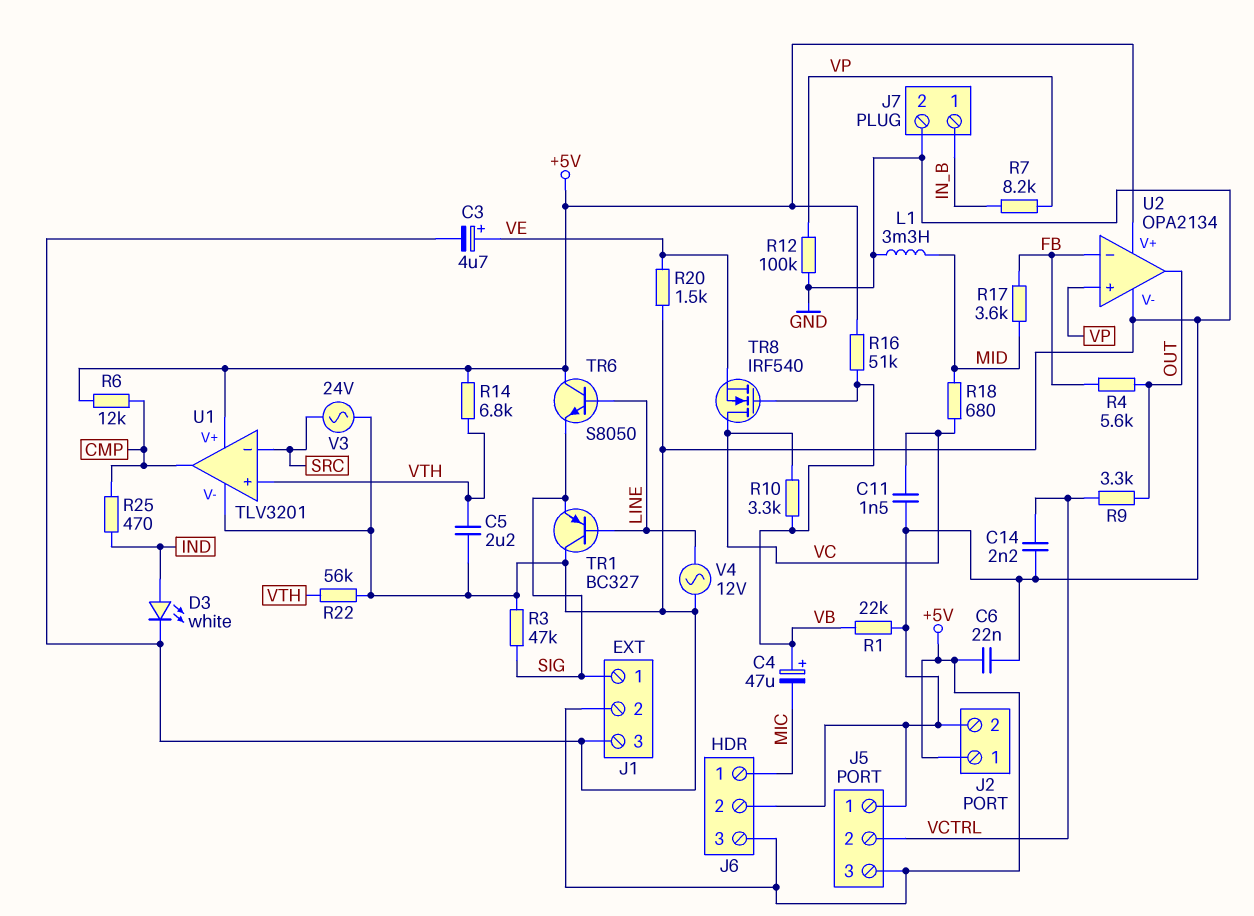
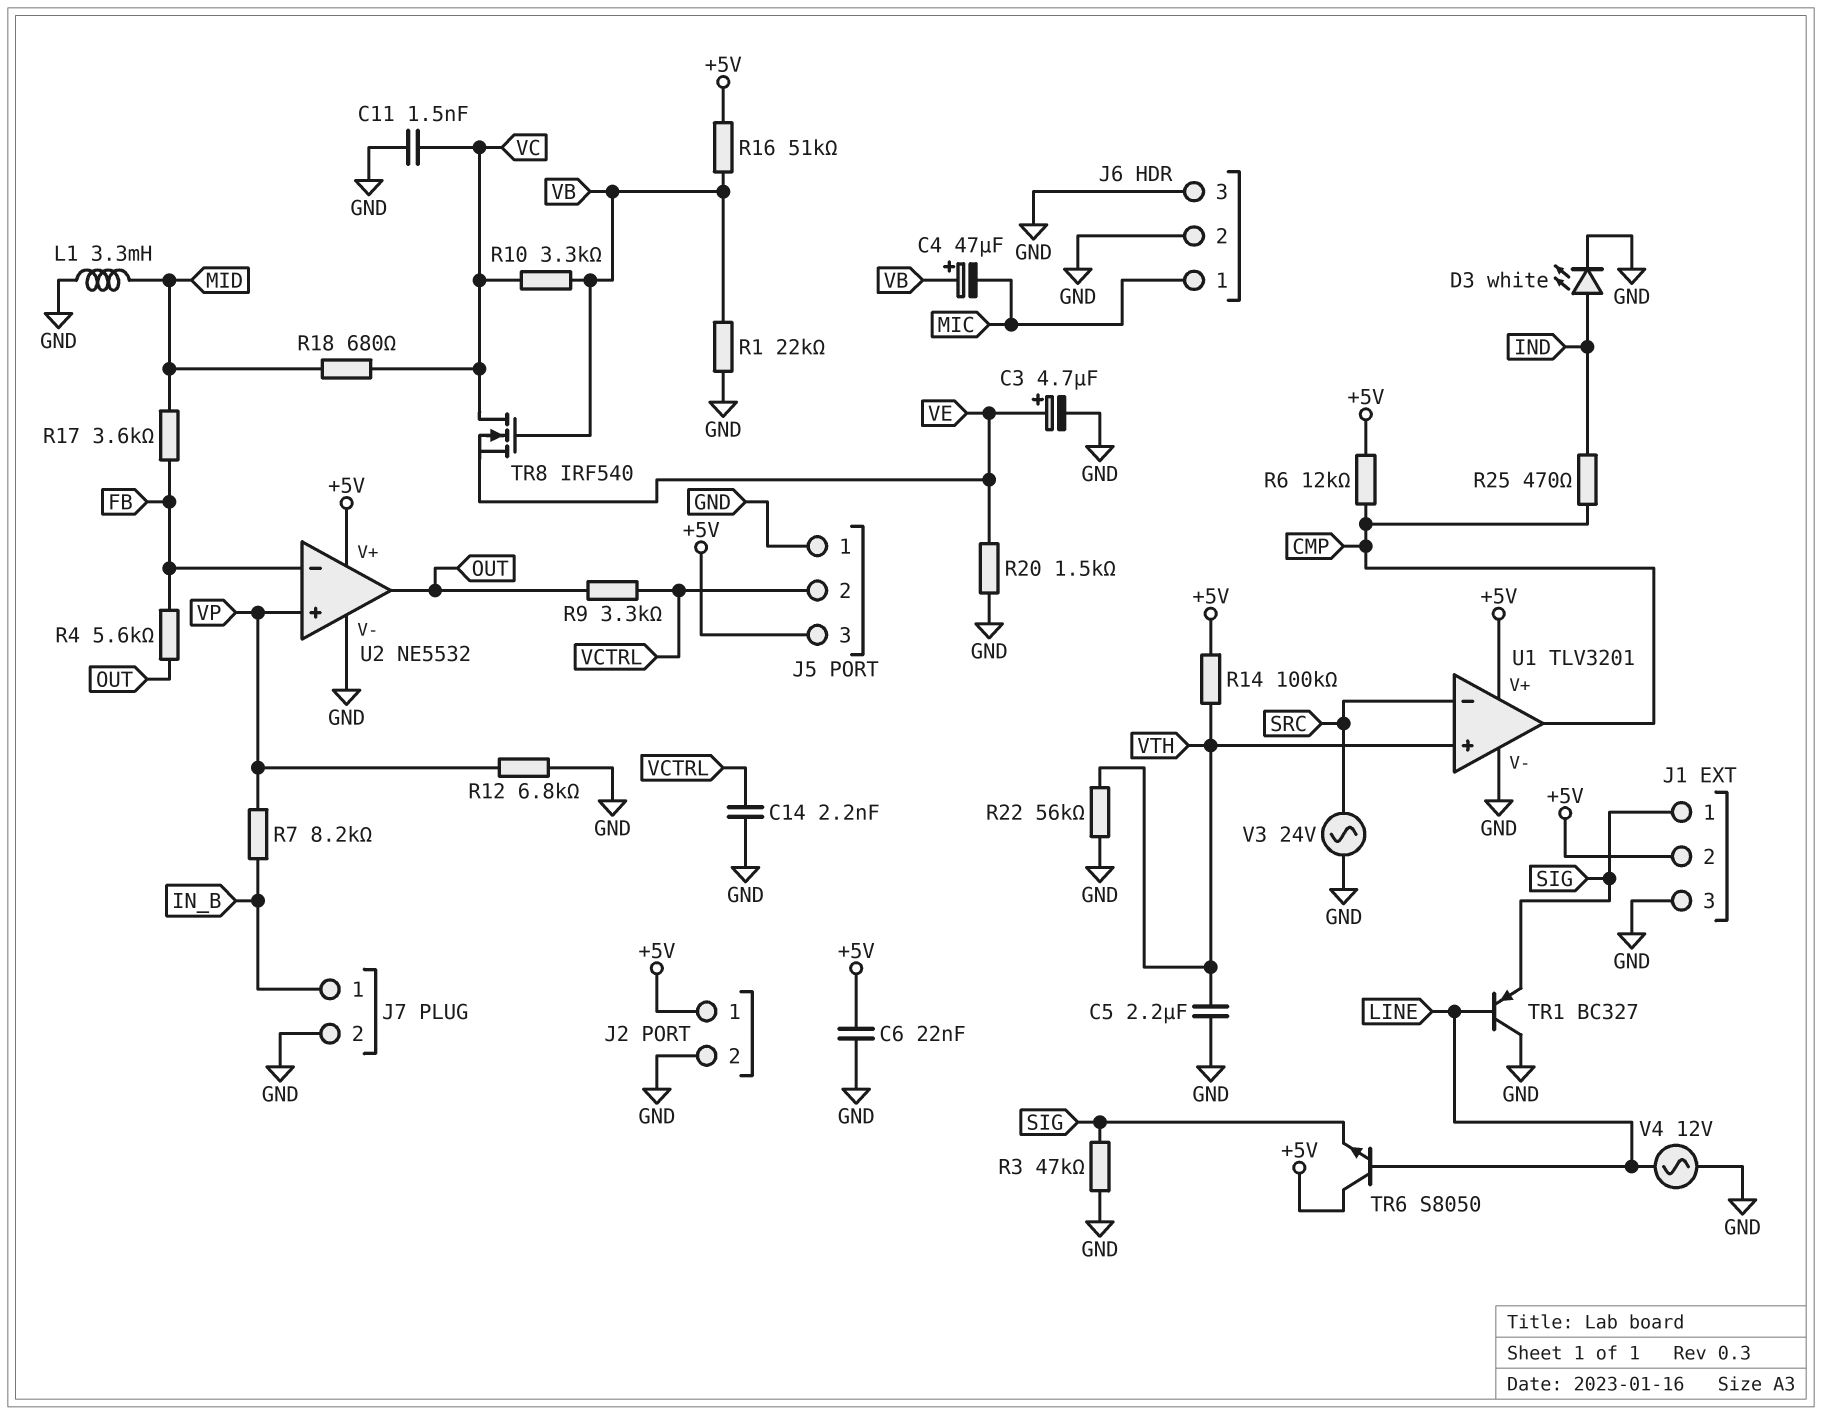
J6 pin 3: +5V -> GND
R12: 100k (GND, VP) -> 6.8k (GND, VP)
R14: 6.8k (+5V, VTH) -> 100k (+5V, VTH)
U2: OPA2134 -> NE5532

